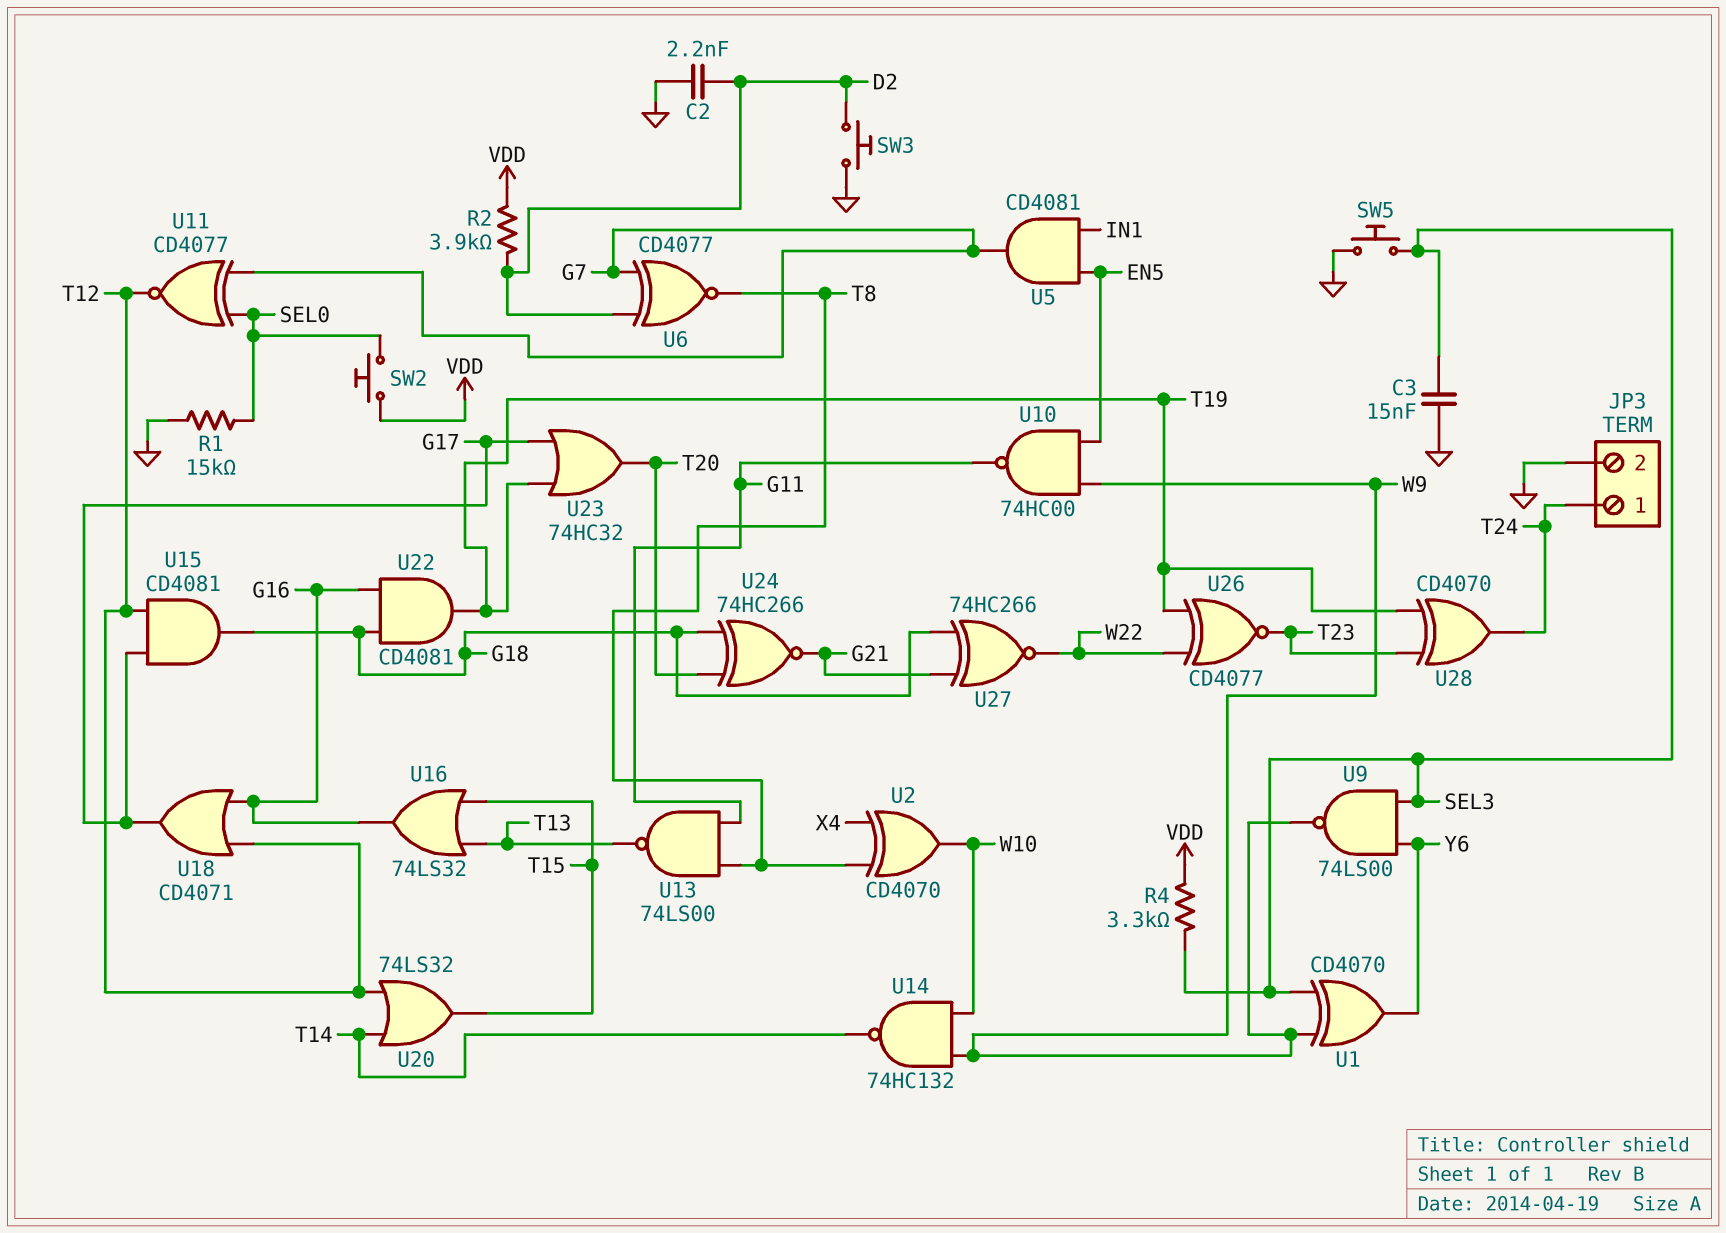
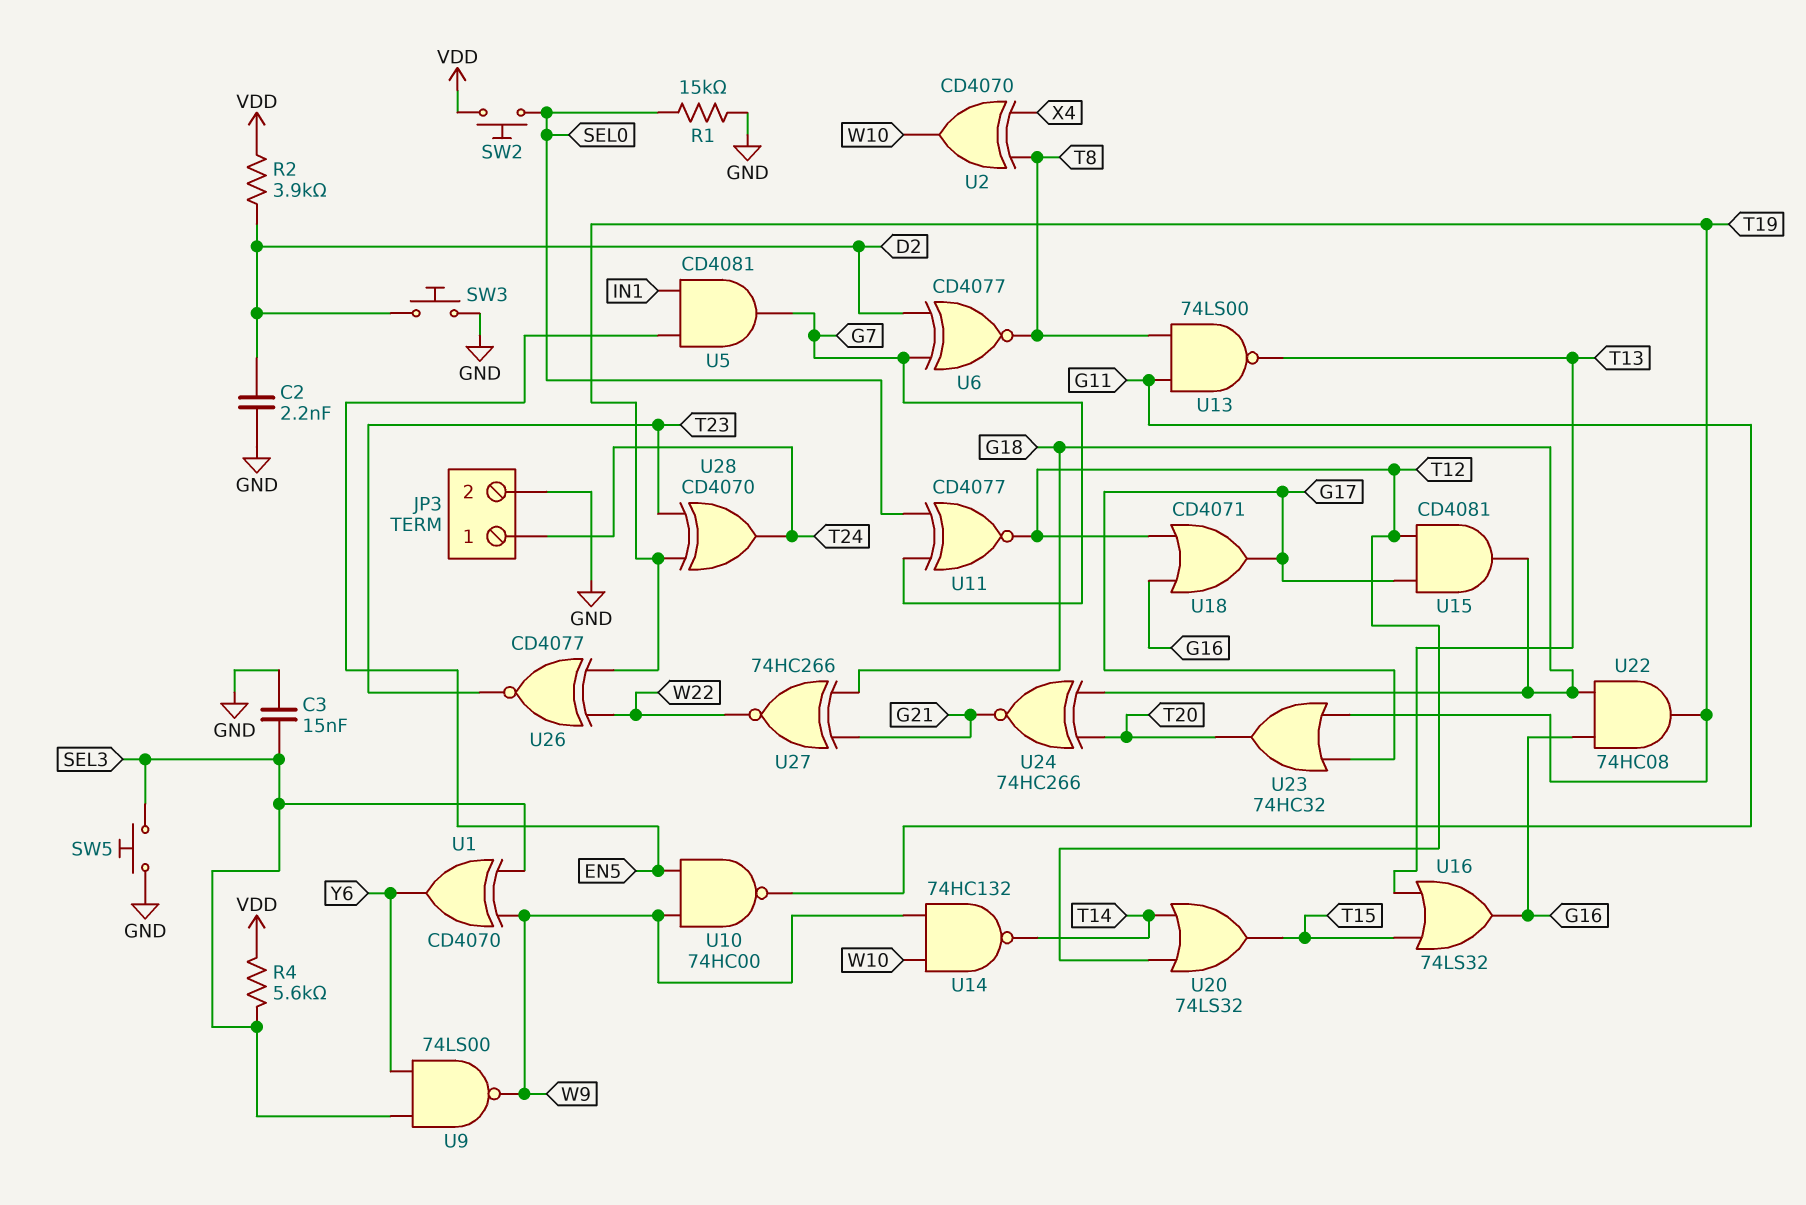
R4: 3.3k (SEL3, VDD) -> 5.6k (SEL3, VDD)
U22: AND CD4081 (in G16, in G18, out T19) -> AND 74HC08 (in G16, in G18, out T19)

